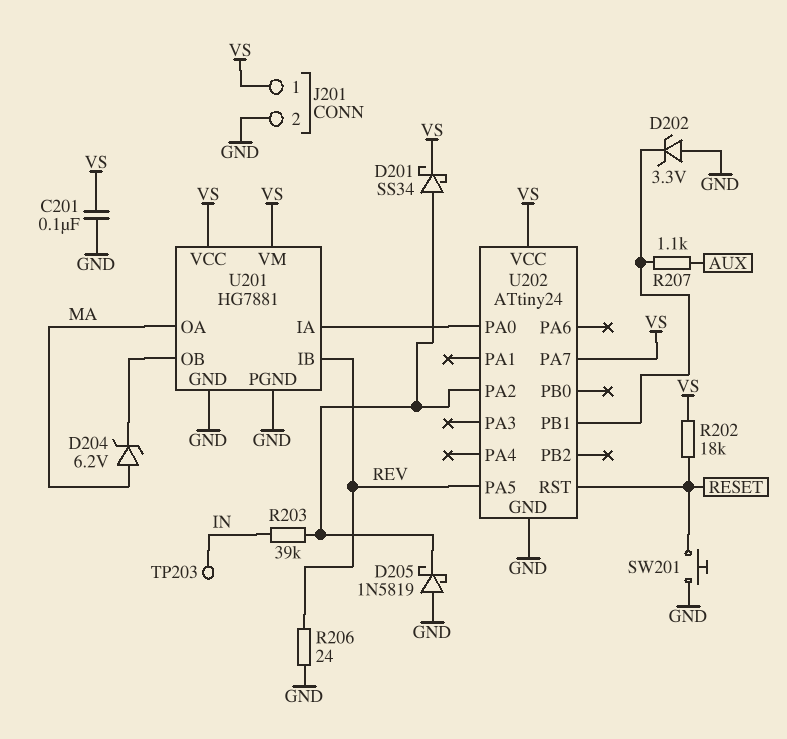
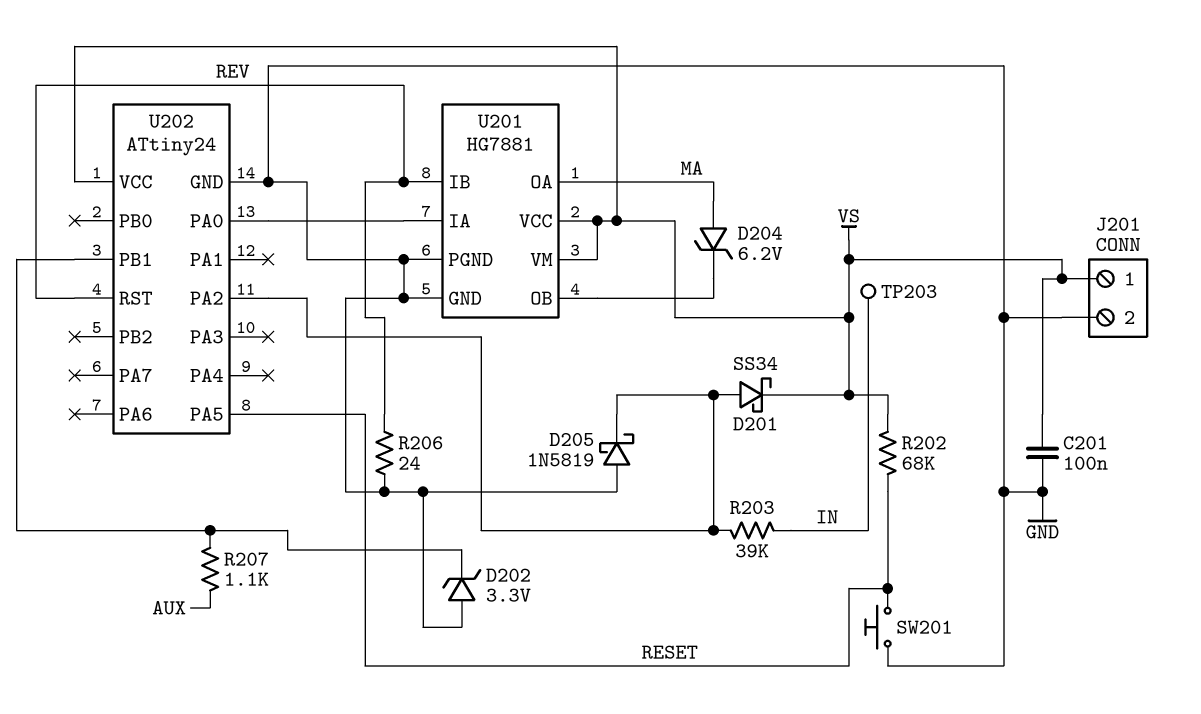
R202: 18k (RESET, VS) -> 68k (RESET, VS)
U202 pin PA5: REV -> RESET
U202 pin PA7: VS -> none
U202 pin RST: RESET -> REV

